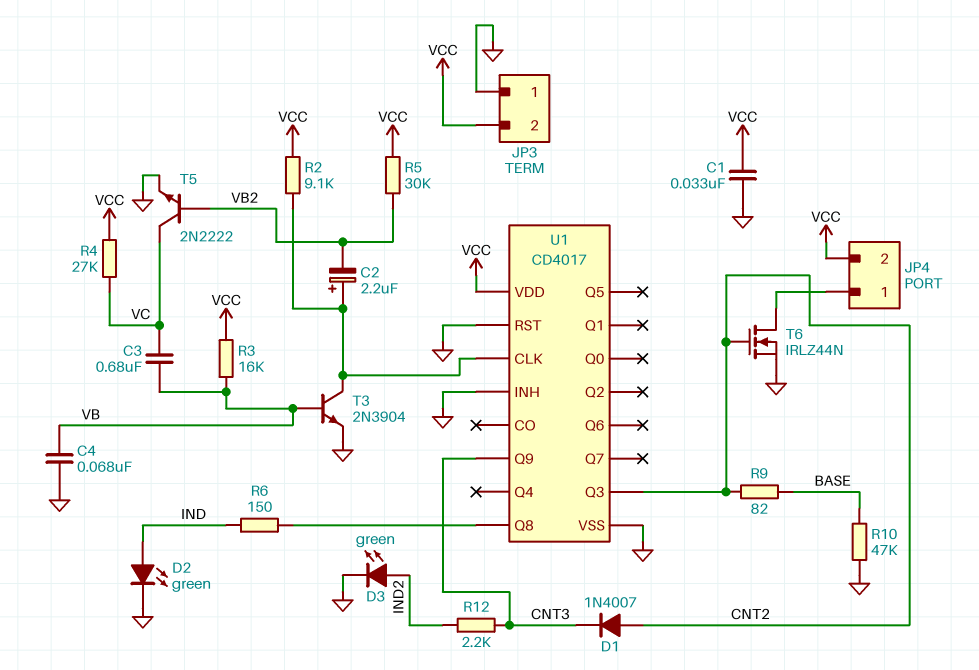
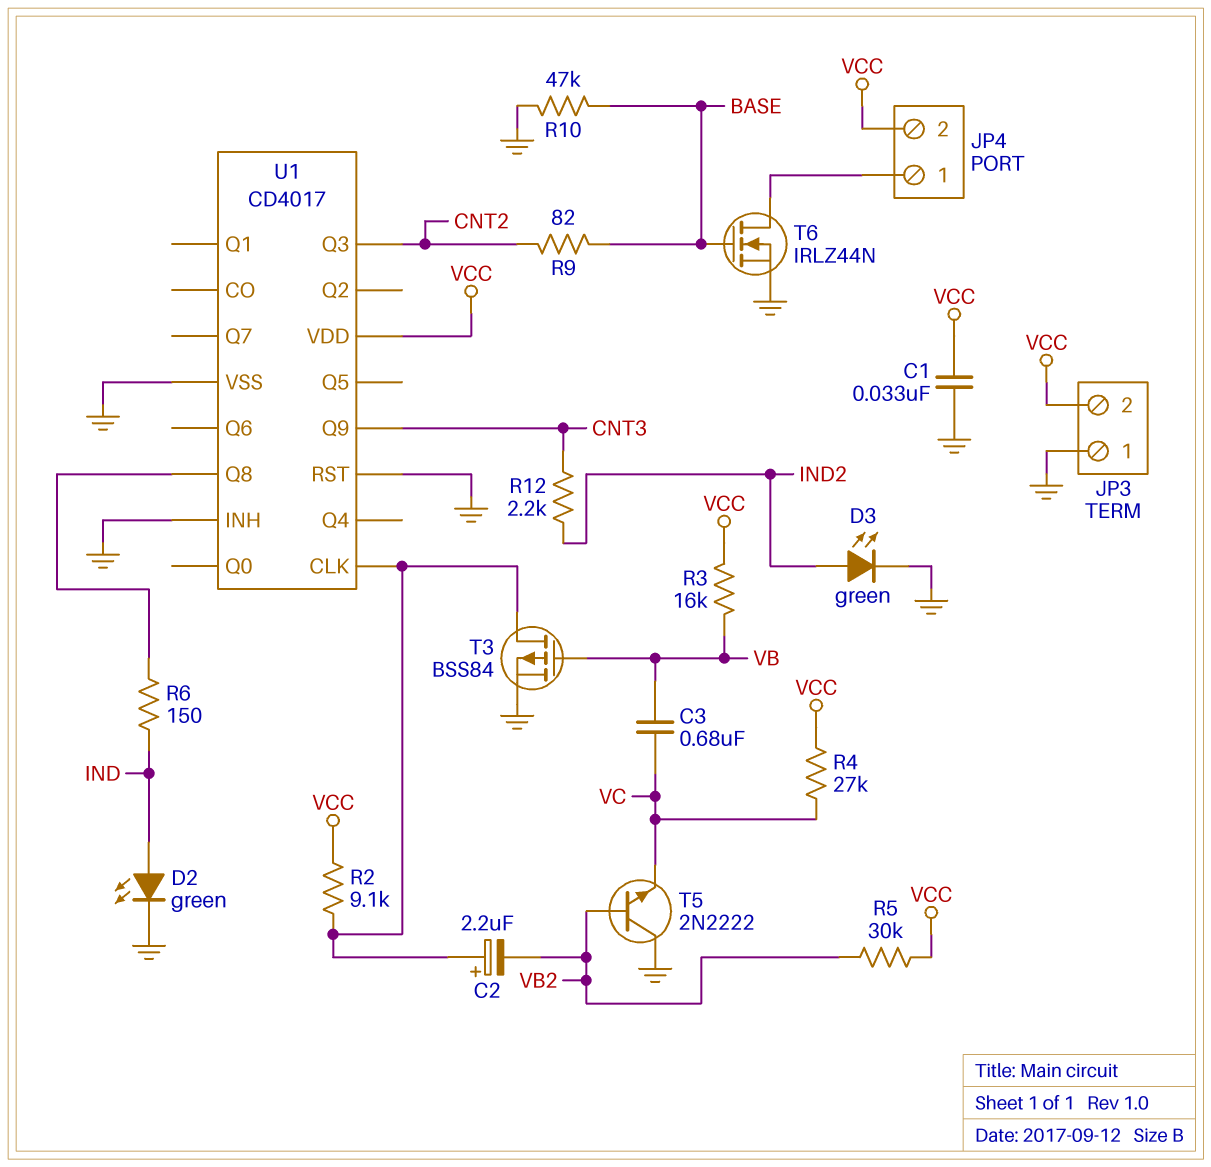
C4: 68nF (GND, VB) -> none
D1: diode 1N4007 (A CNT2, K CNT3) -> none
T3: NPN 2N3904 (B VB, C U1/CLK, E GND) -> PMOS BSS84 (G VB, D U1/CLK, S GND)
T5: NPN 2N2222 (B VB2, C VC, E GND) -> NPN 2N2222 (B VB2, C GND, E VC)
T6: NMOS IRLZ44N (G CNT2, D JP4/1, S GND) -> NMOS IRLZ44N (G BASE, D JP4/1, S GND)

